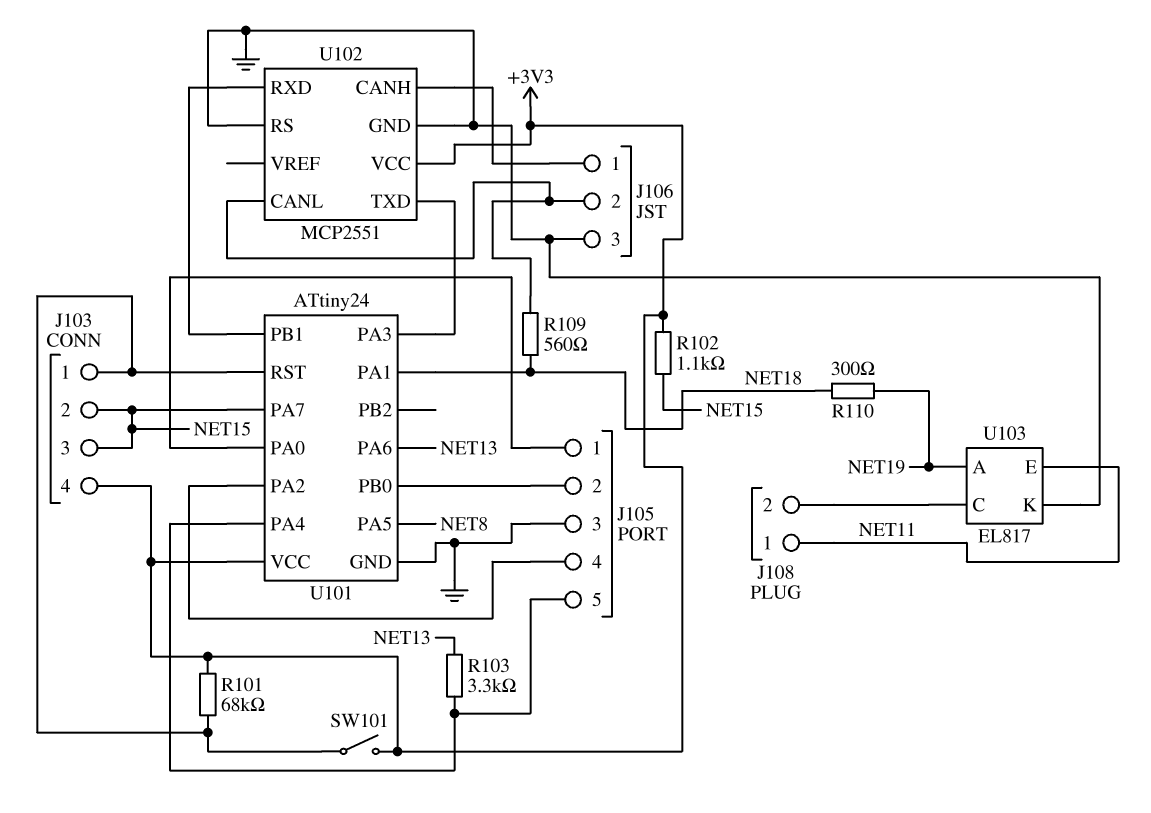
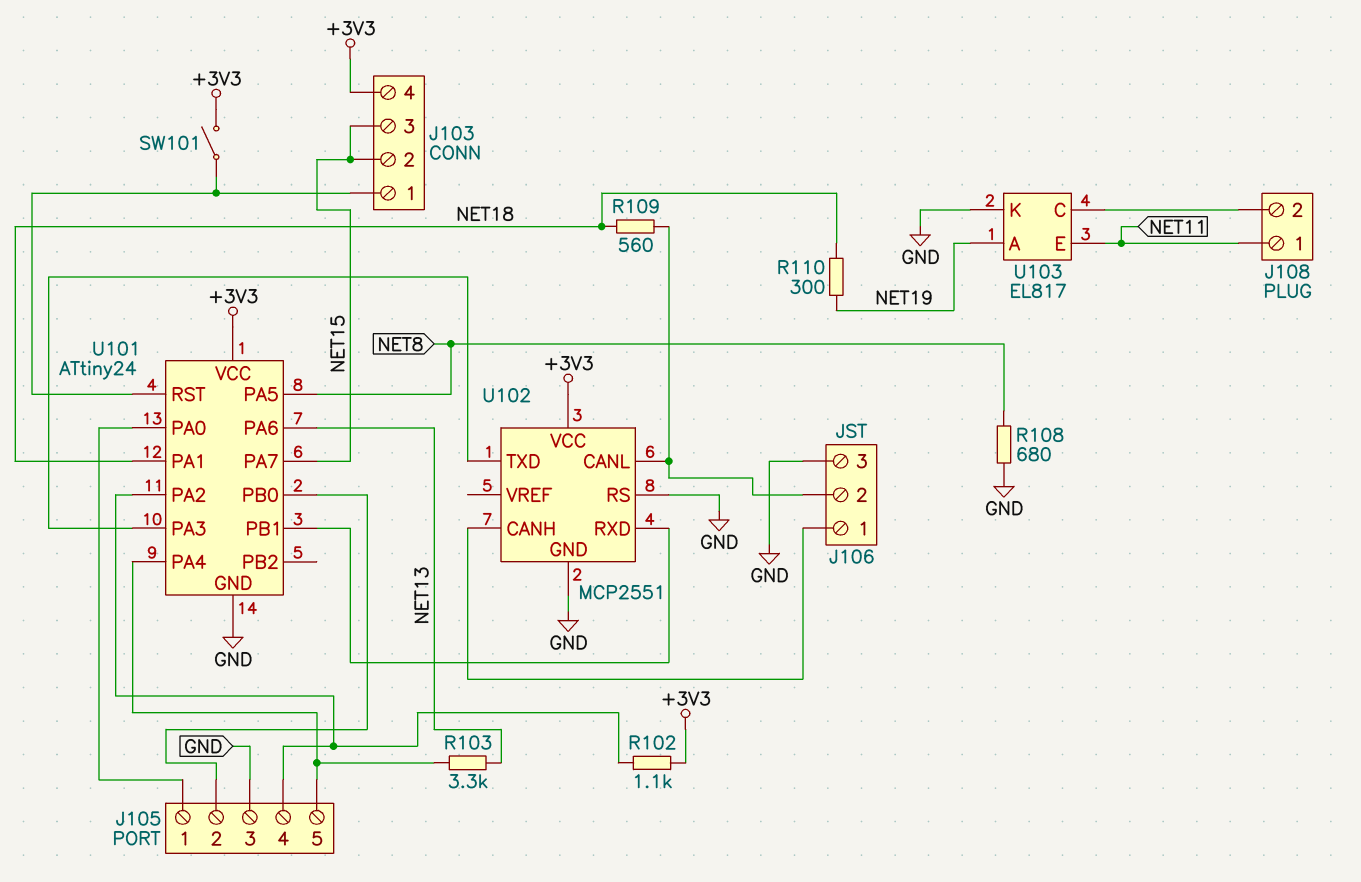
R101: 68k (+3V3, J103/1) -> none
R102: 1.1k (+3V3, NET15) -> 1.1k (+3V3, J105/4)
R108: none -> 680 (GND, NET8)

